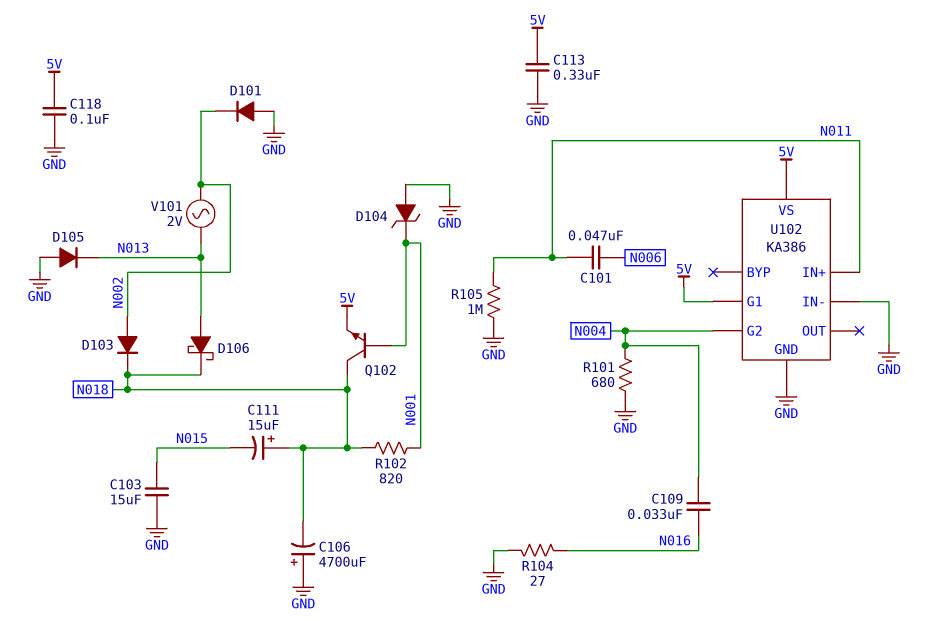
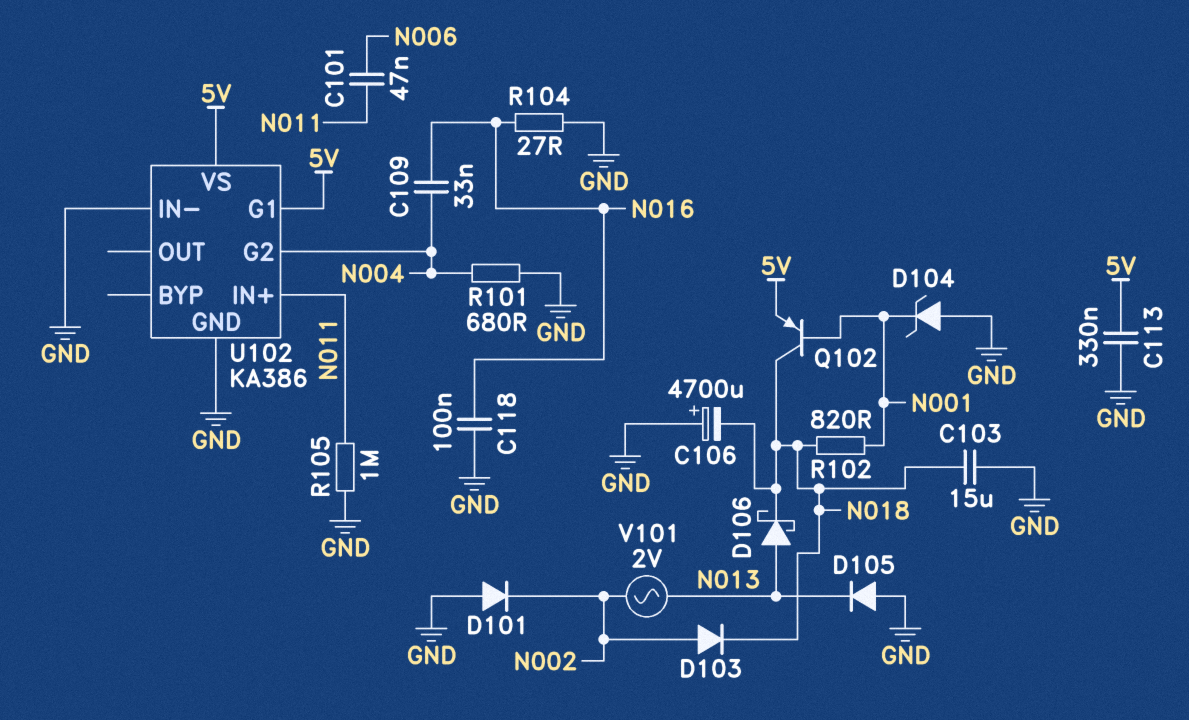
C103: 15uF (GND, N015) -> 15uF (GND, N018)
C111: 15uF (plus N018, minus N015) -> none
C118: 100nF (5V, GND) -> 100nF (GND, N016)
Q102: NPN (B N001, C N018, E 5V) -> PNP (B N001, C N018, E 5V)

